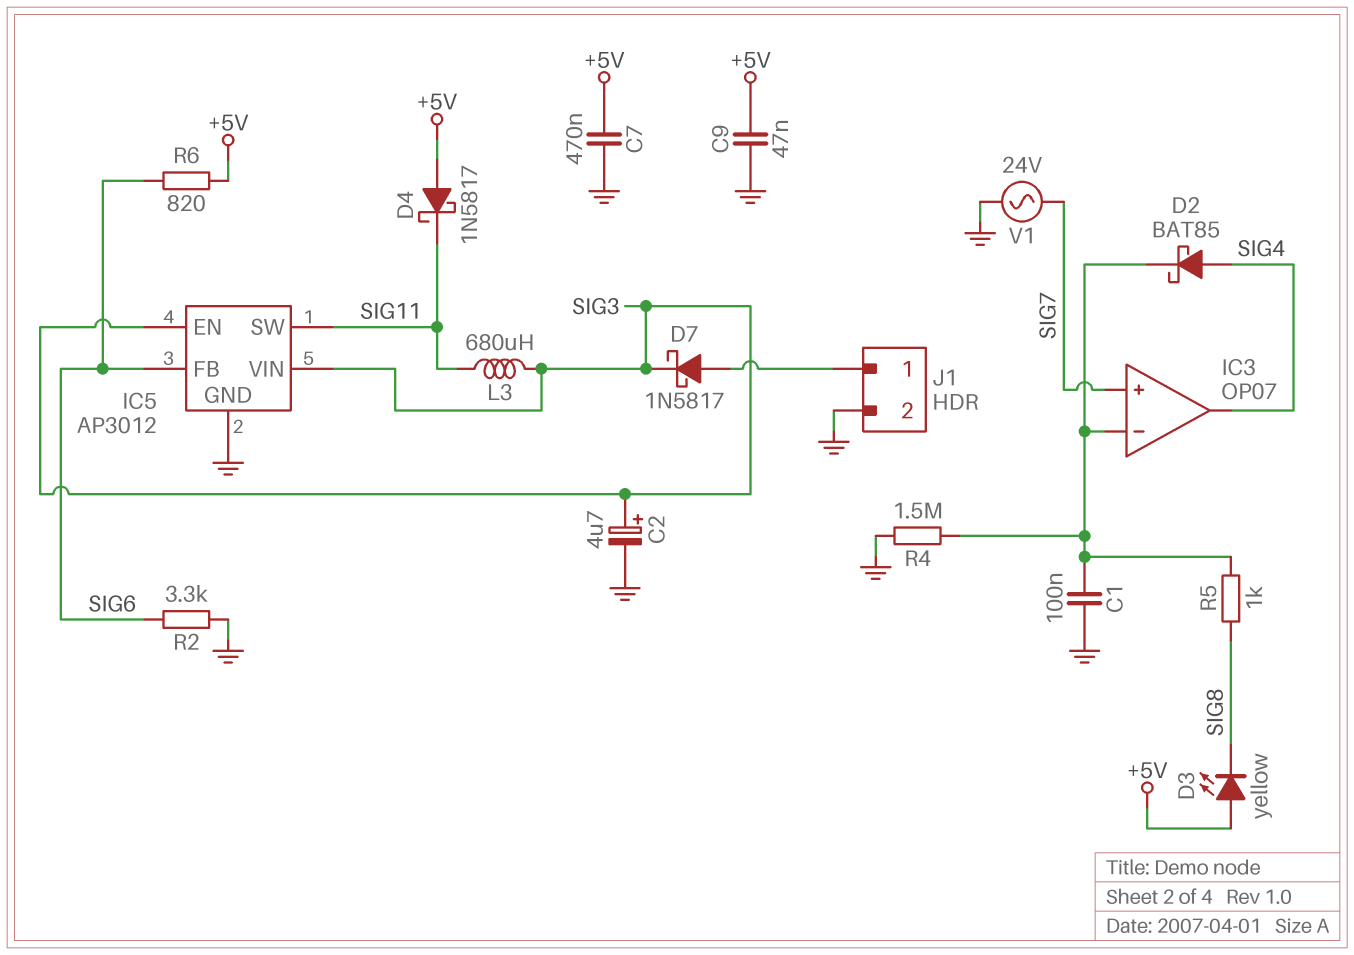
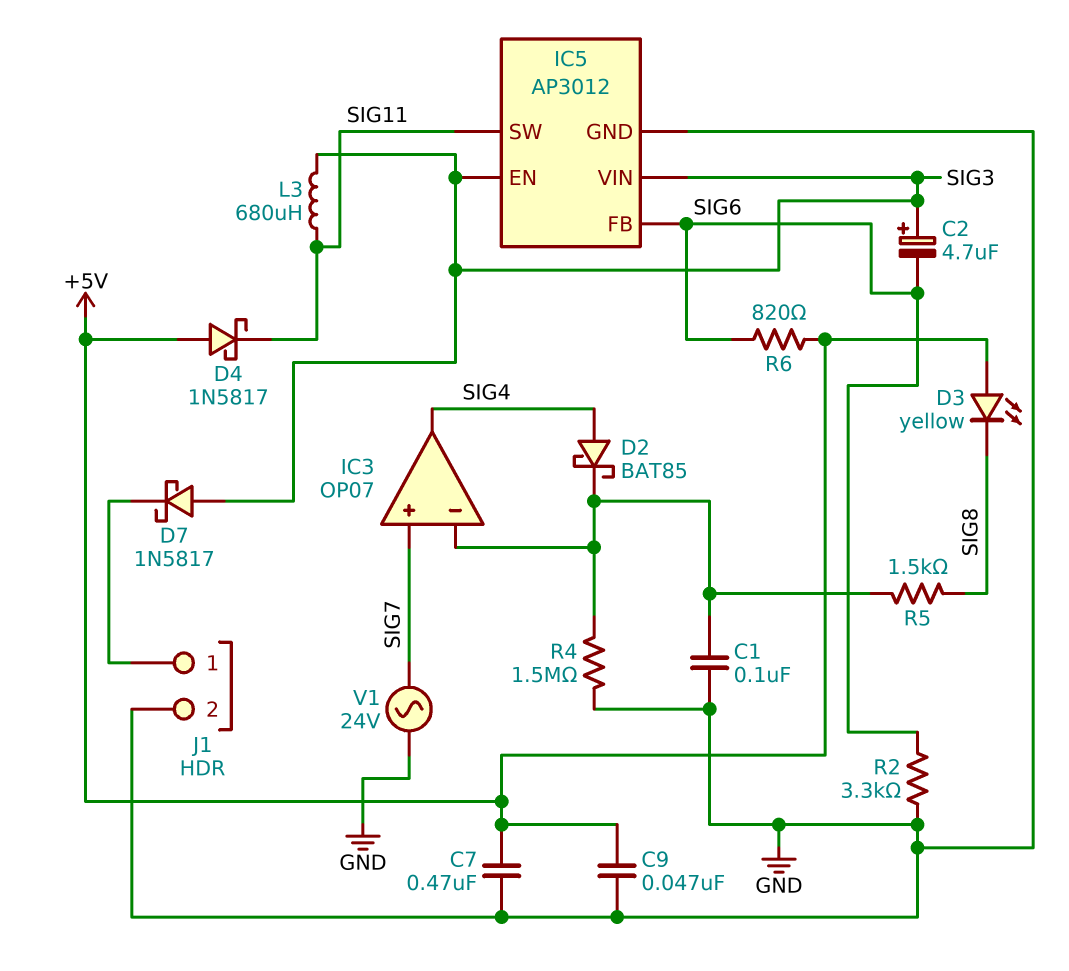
C2: 4.7uF (plus SIG3, minus GND) -> 4.7uF (plus SIG3, minus SIG6)
D7: schottky 1N5817 (A J1/1, K SIG3) -> schottky 1N5817 (A SIG3, K J1/1)
R5: 1k (IC3/in-, SIG8) -> 1.5k (IC3/in-, SIG8)

